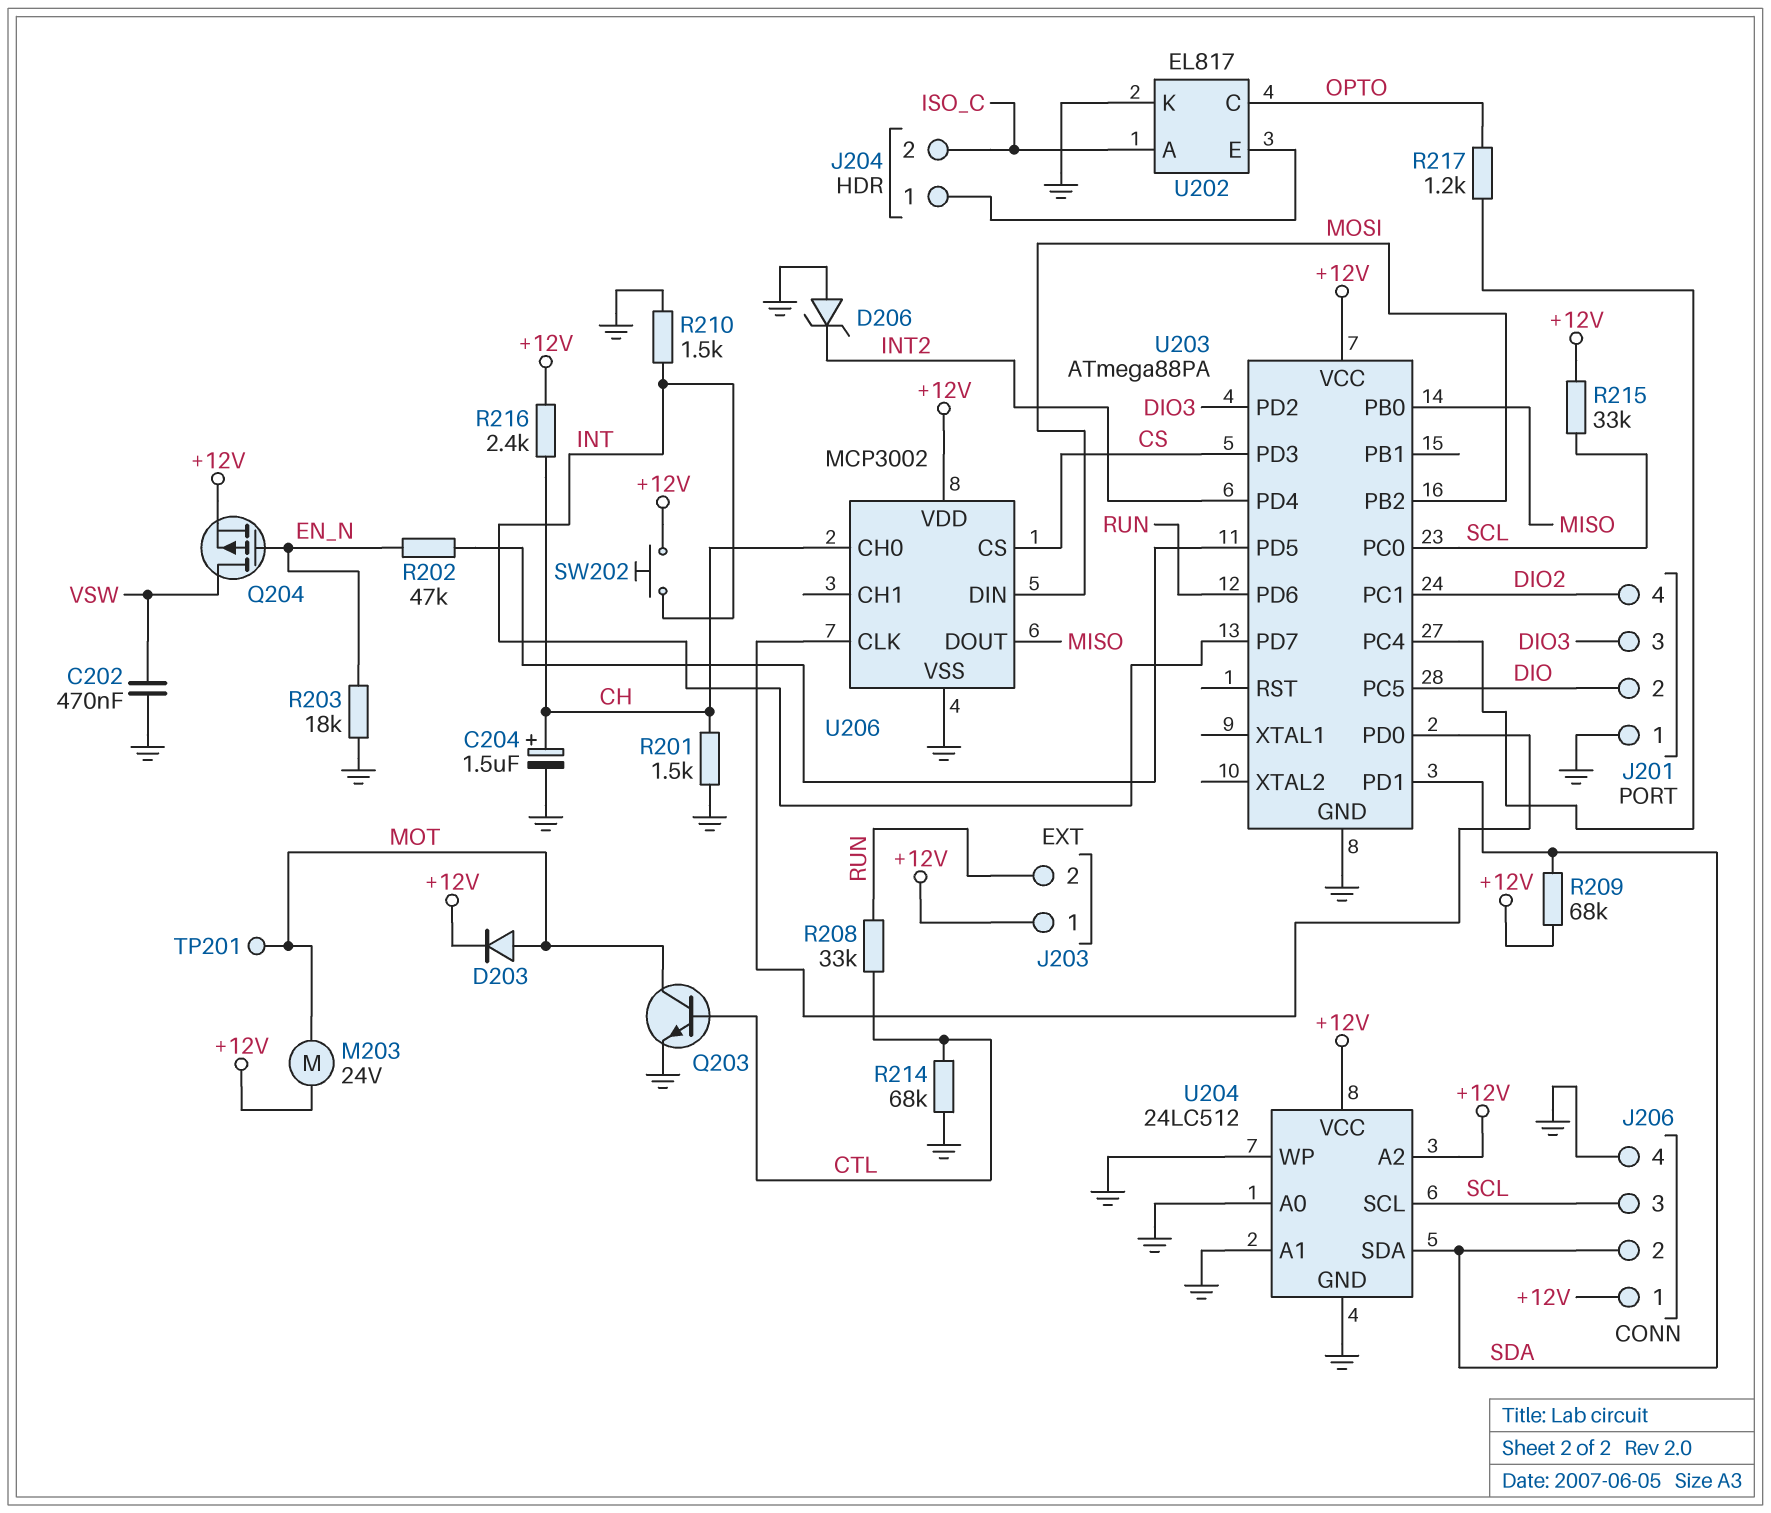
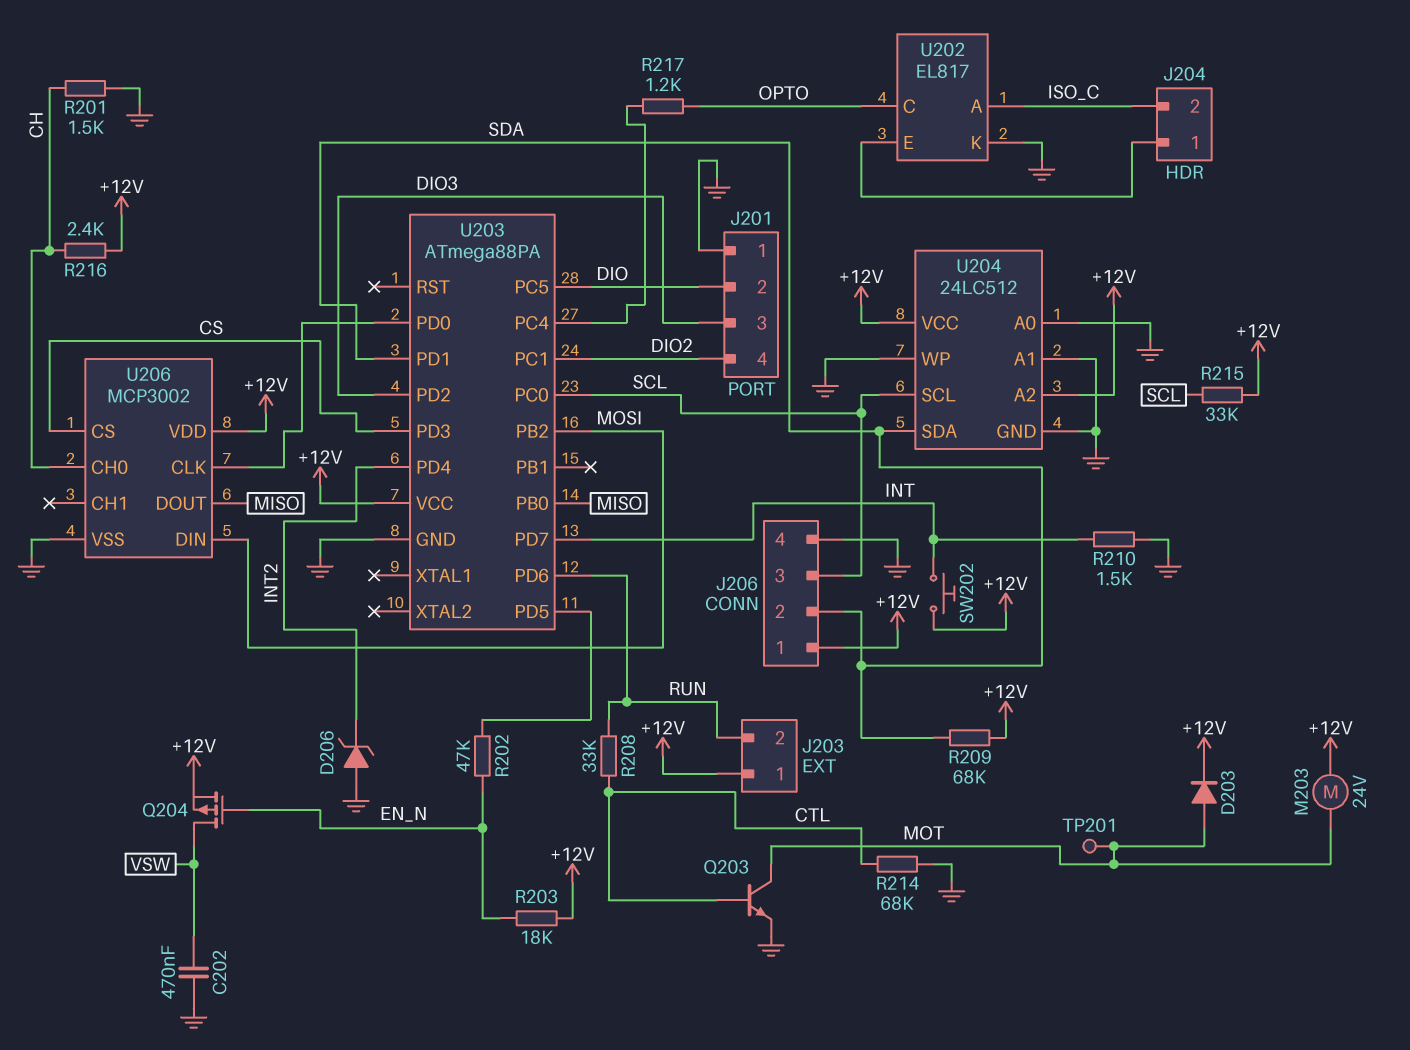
C204: 1.5uF (plus CH, minus GND) -> none
R203: 18k (EN_N, GND) -> 18k (+12V, EN_N)

